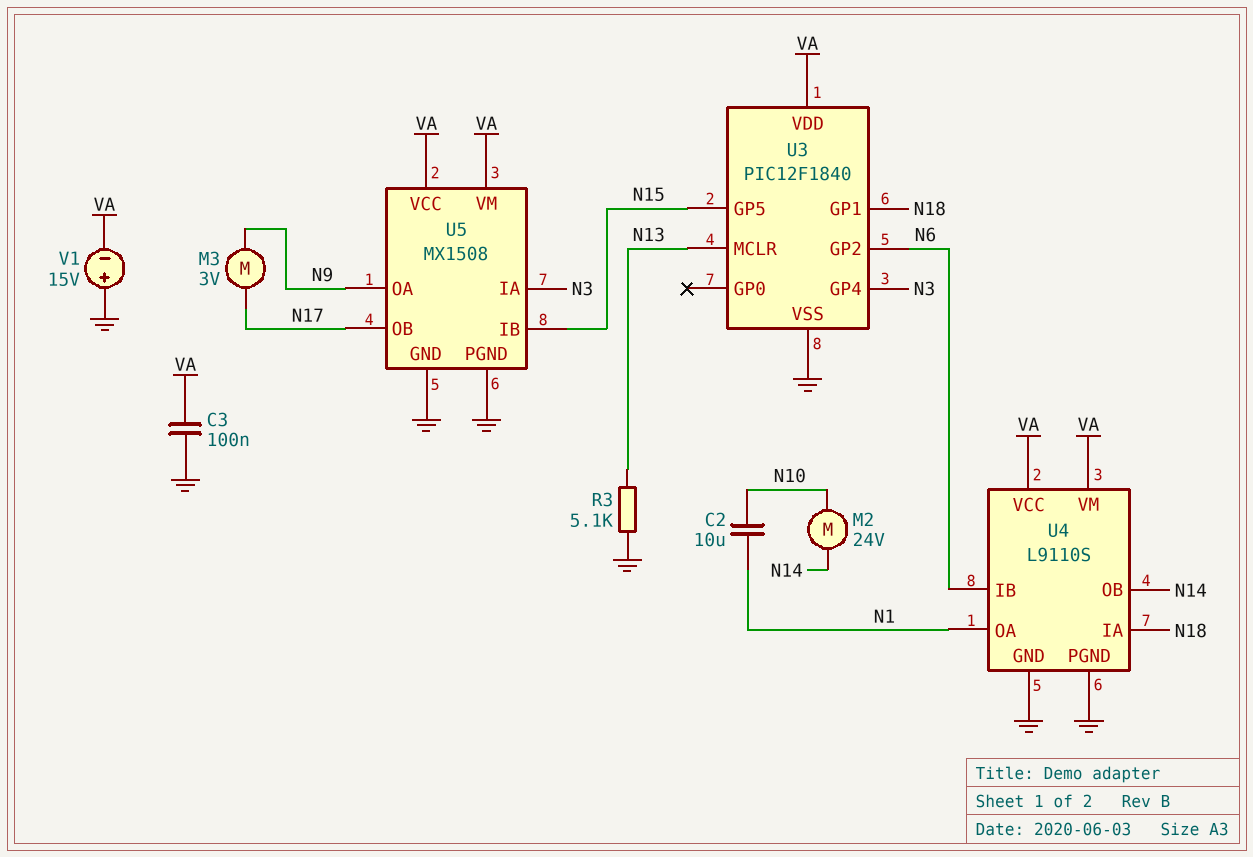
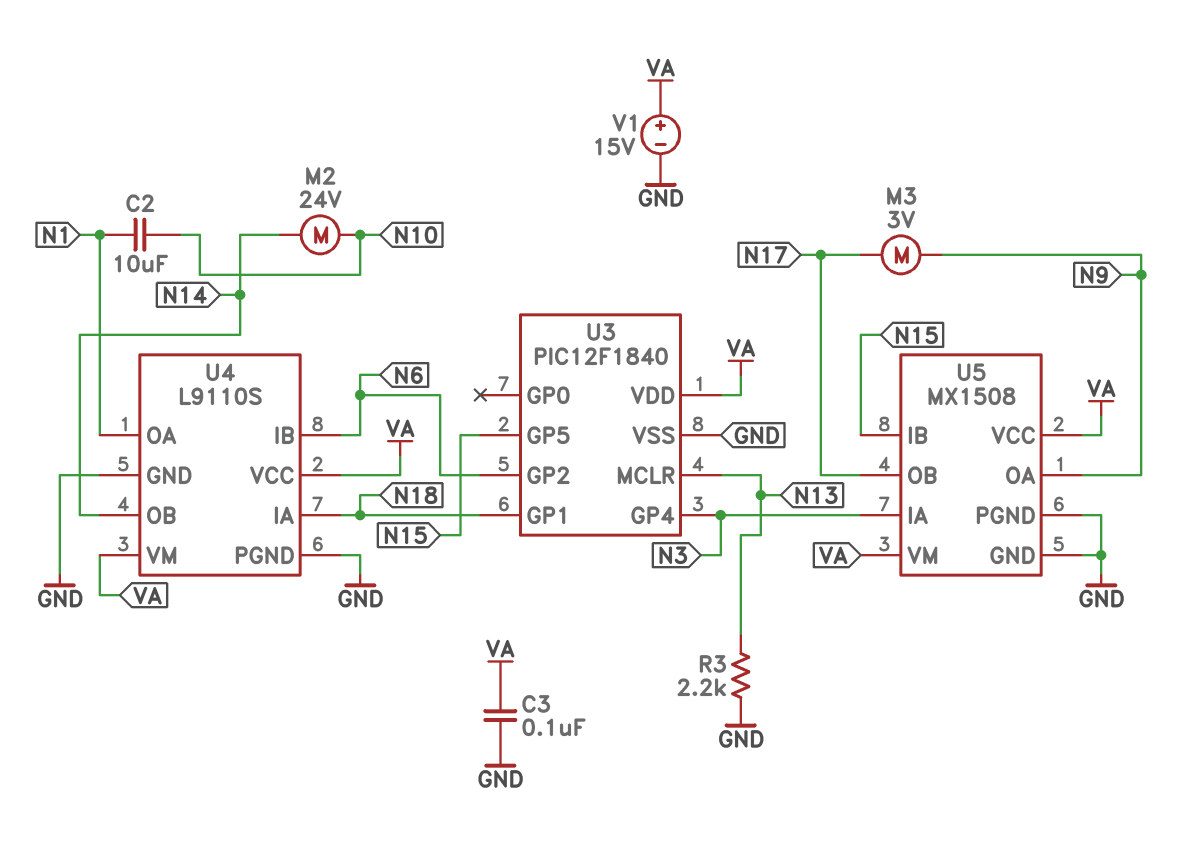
R3: 5.1k (GND, N13) -> 2.2k (GND, N13)
V1: 15V (plus GND, minus VA) -> 15V (plus VA, minus GND)

